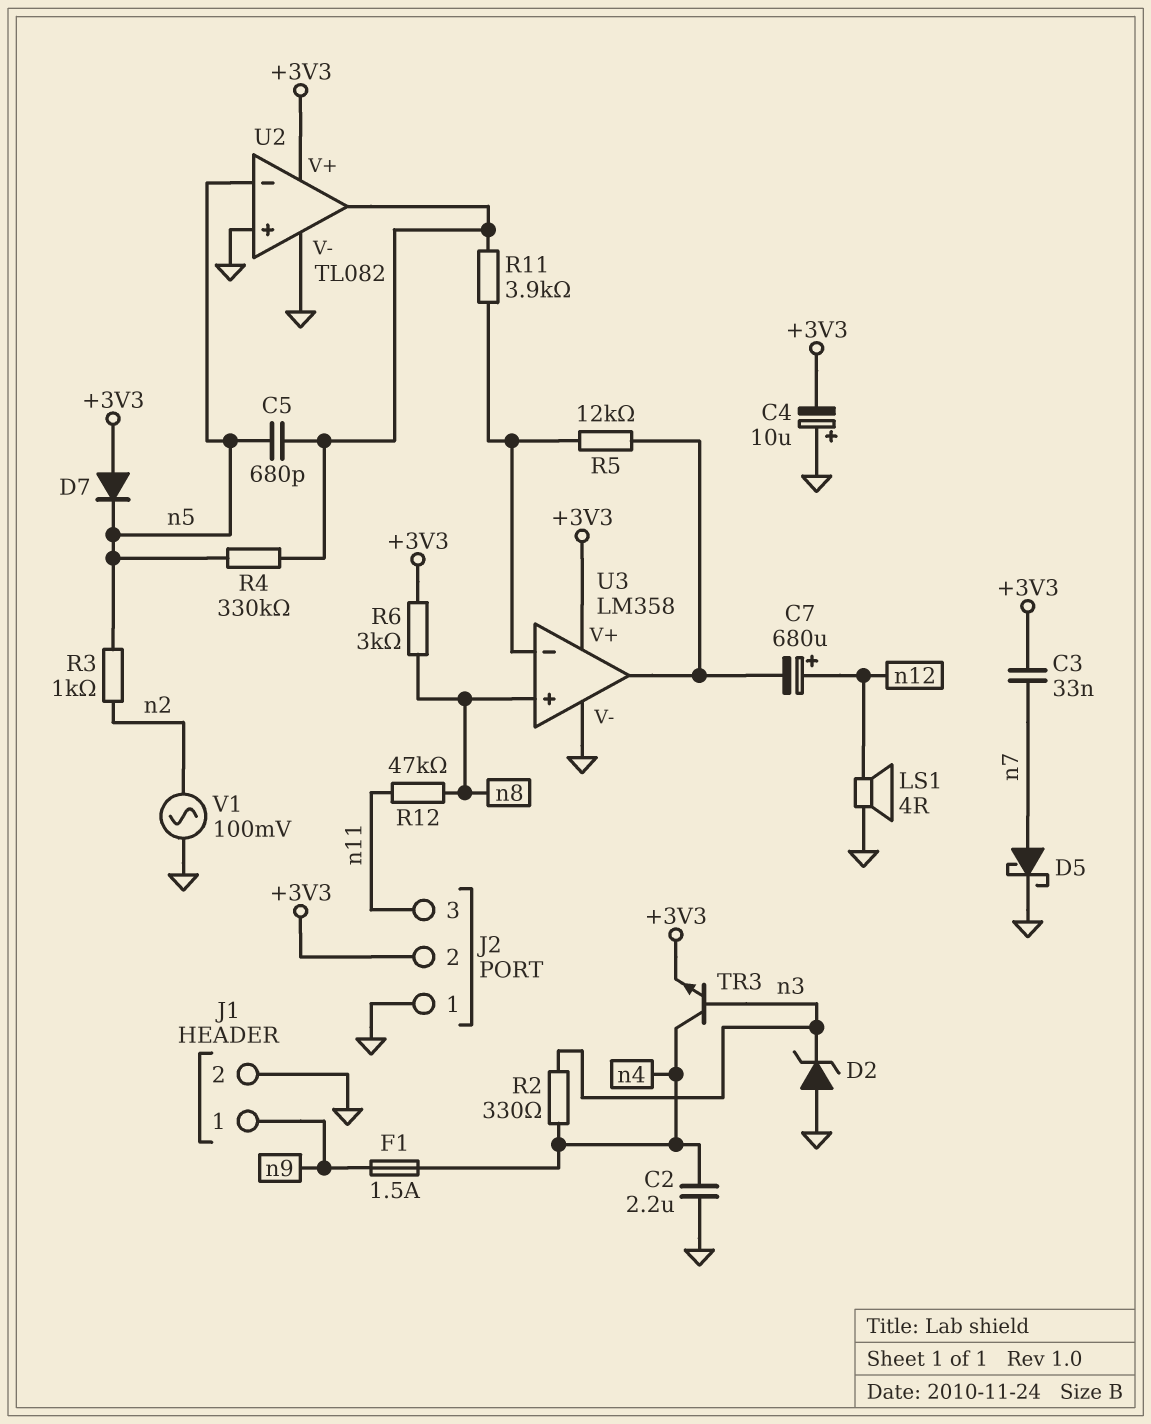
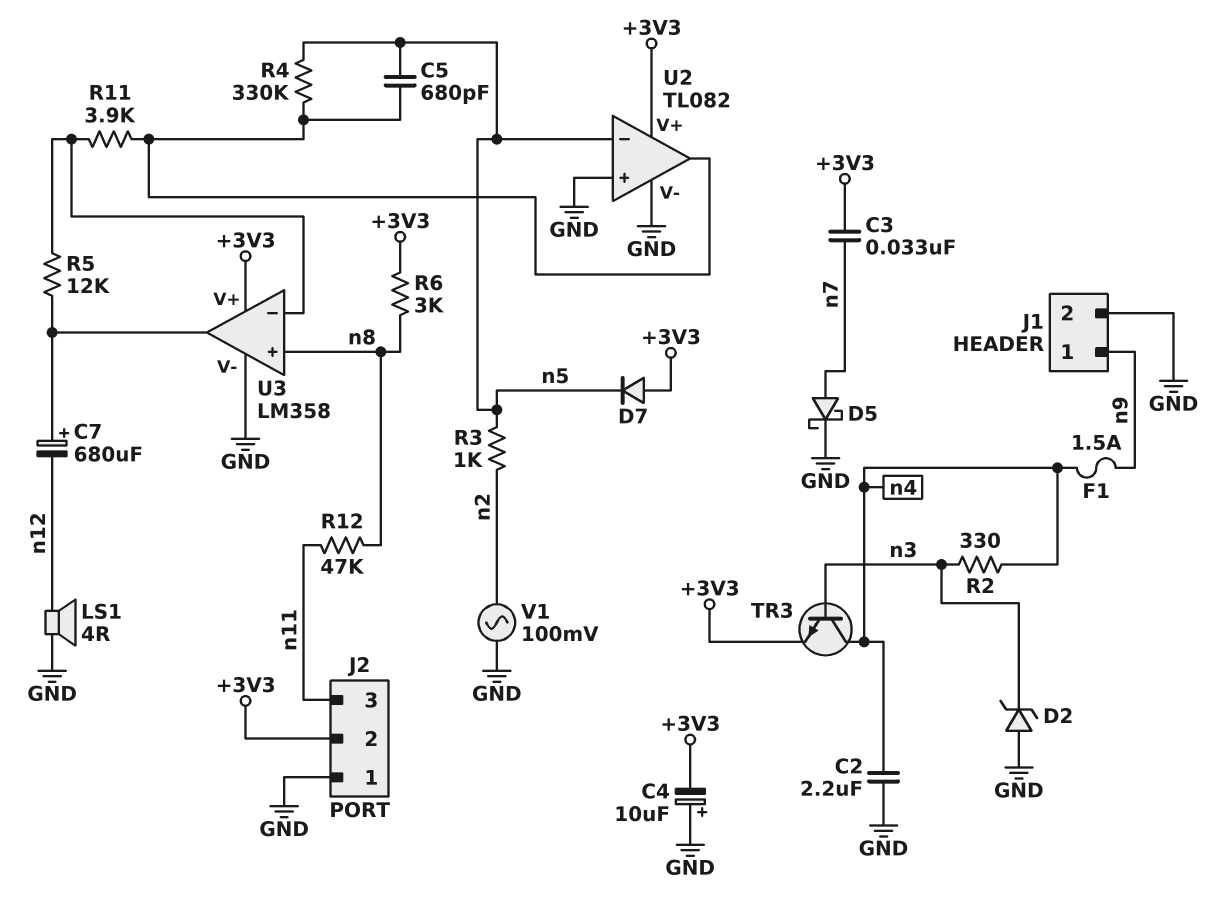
C7: 680uF (plus n12, minus U3/out) -> 680uF (plus U3/out, minus n12)

